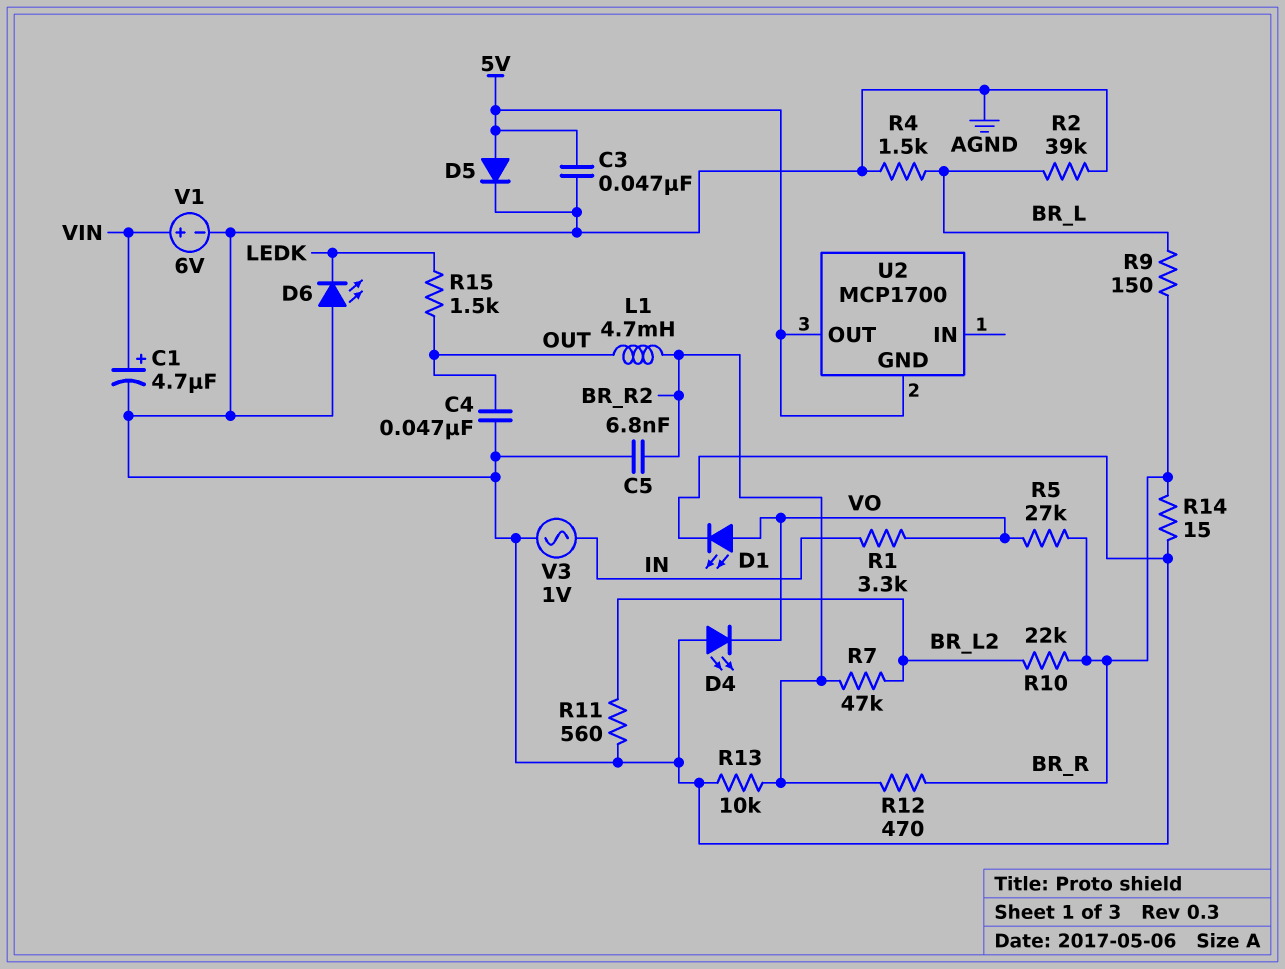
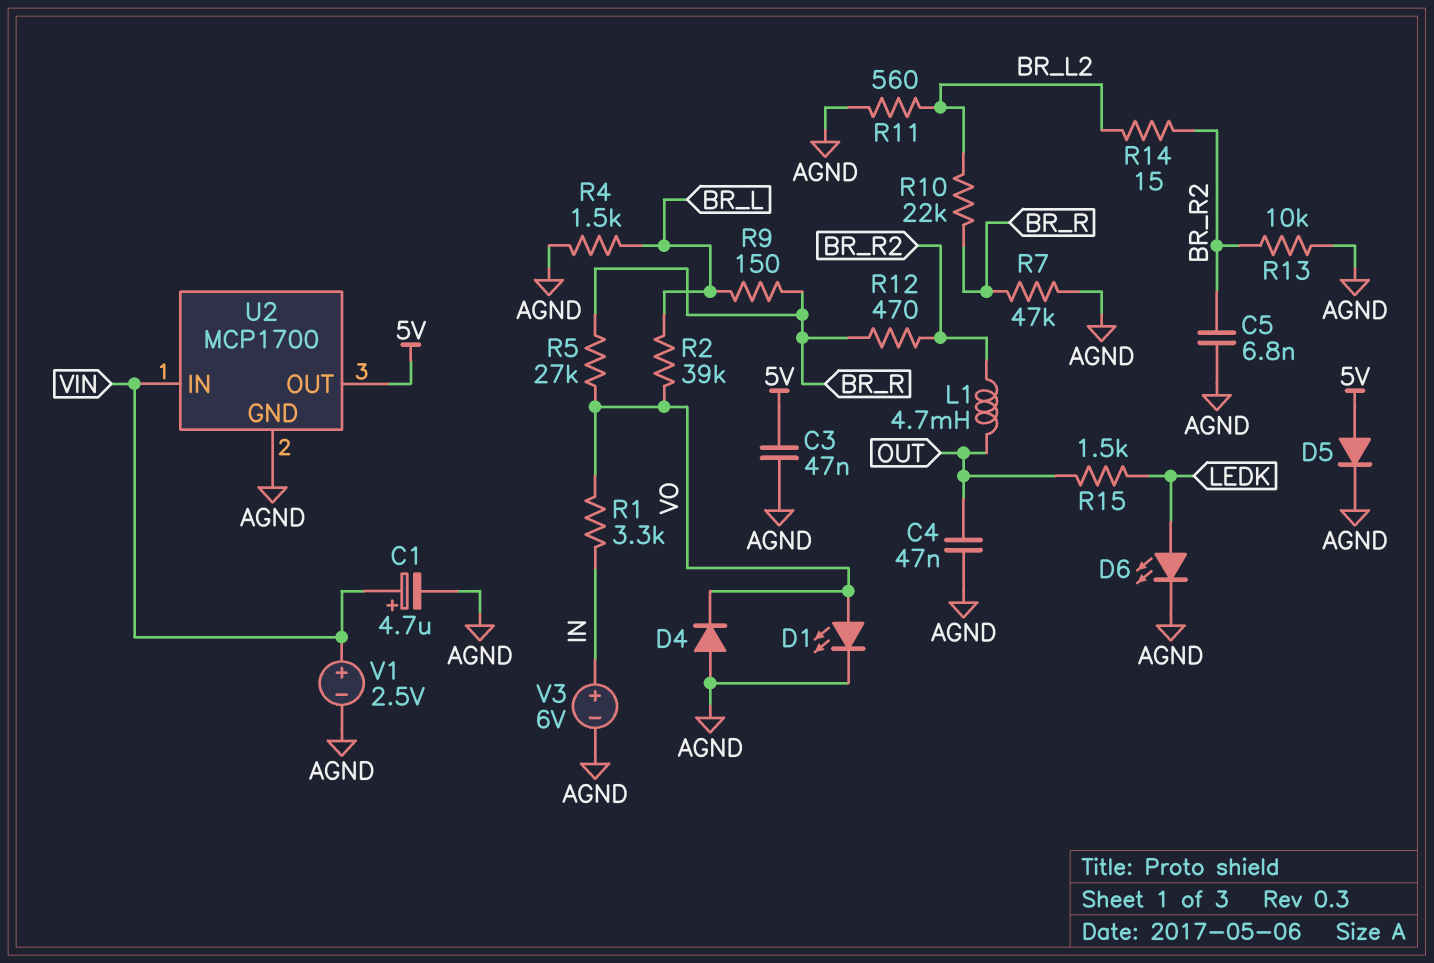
D4: LED (A AGND, K VO) -> diode (A AGND, K VO)
D6: LED (A AGND, K LEDK) -> LED (A LEDK, K AGND)
R2: 39k (AGND, BR_L) -> 39k (BR_L, VO)
R7: 47k (BR_L2, BR_R2) -> 47k (AGND, BR_R)
R14: 15 (AGND, BR_R) -> 15 (BR_L2, BR_R2)
U2 pin GND: 5V -> AGND
U2 pin IN: none -> VIN
V1: 6V (plus VIN, minus AGND) -> 2.5V (plus VIN, minus AGND)
V3: AC 1V (AGND, IN) -> 6V (plus IN, minus AGND)

